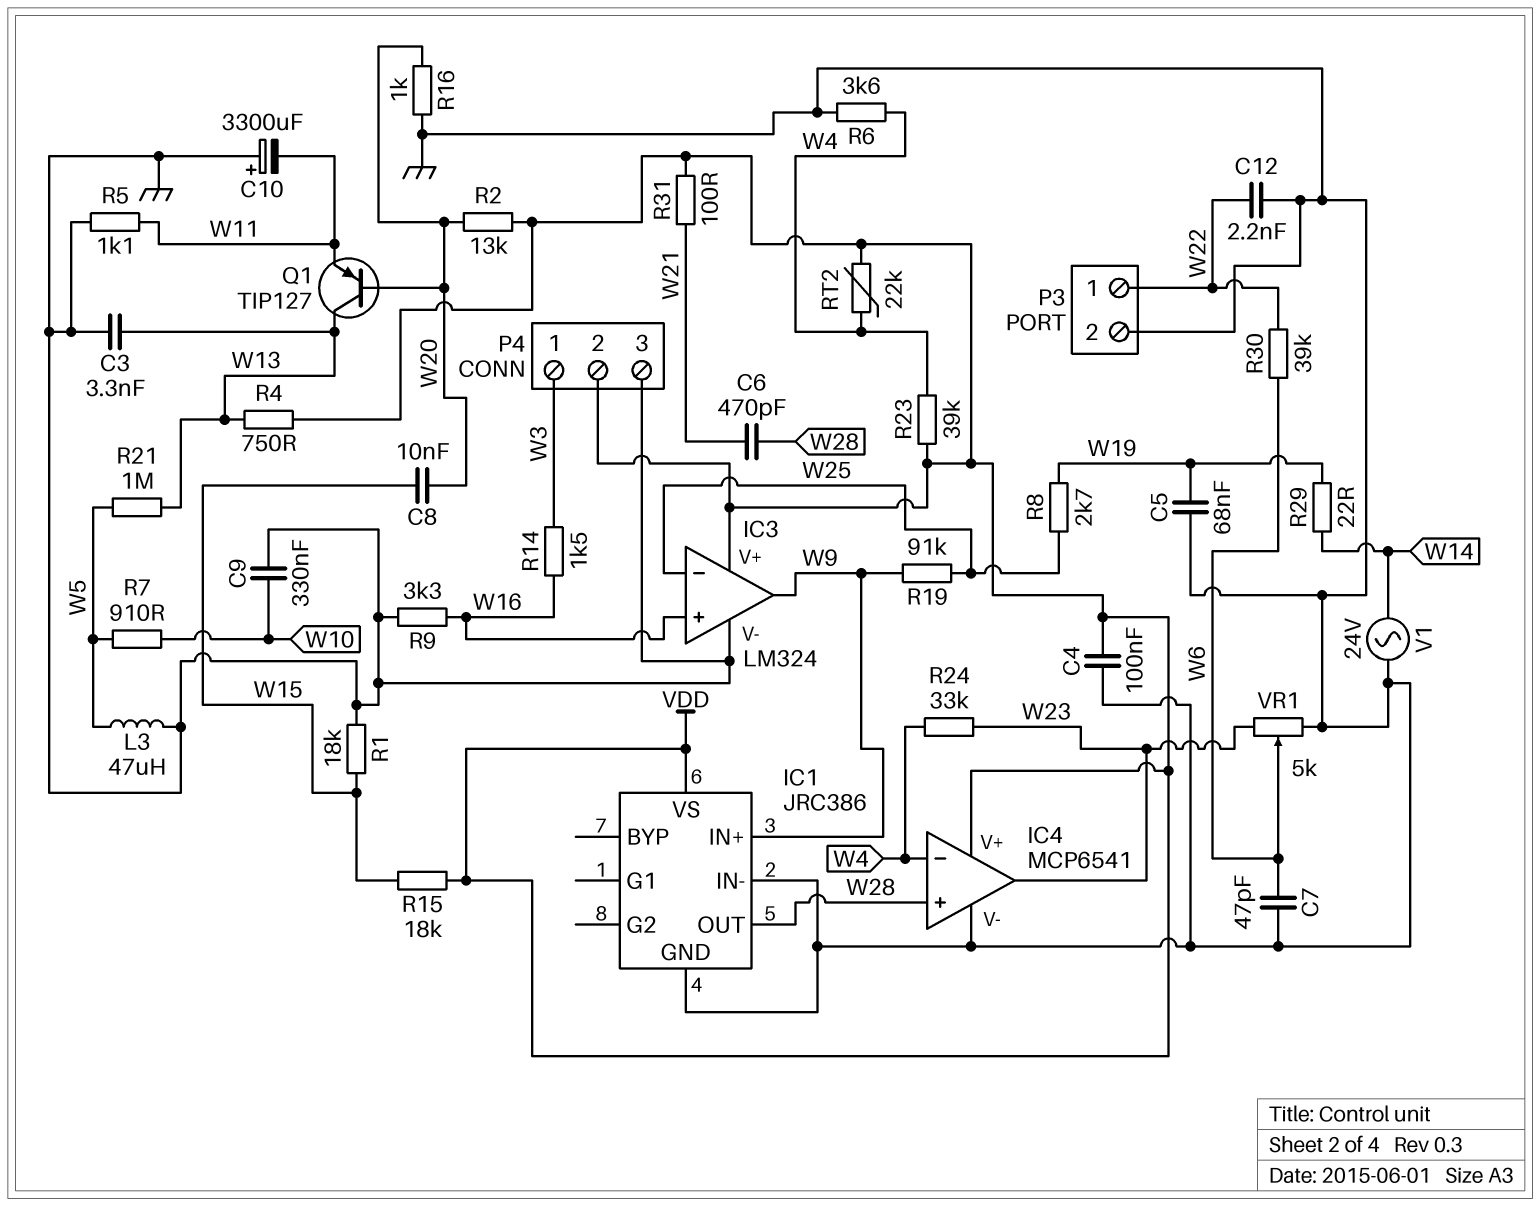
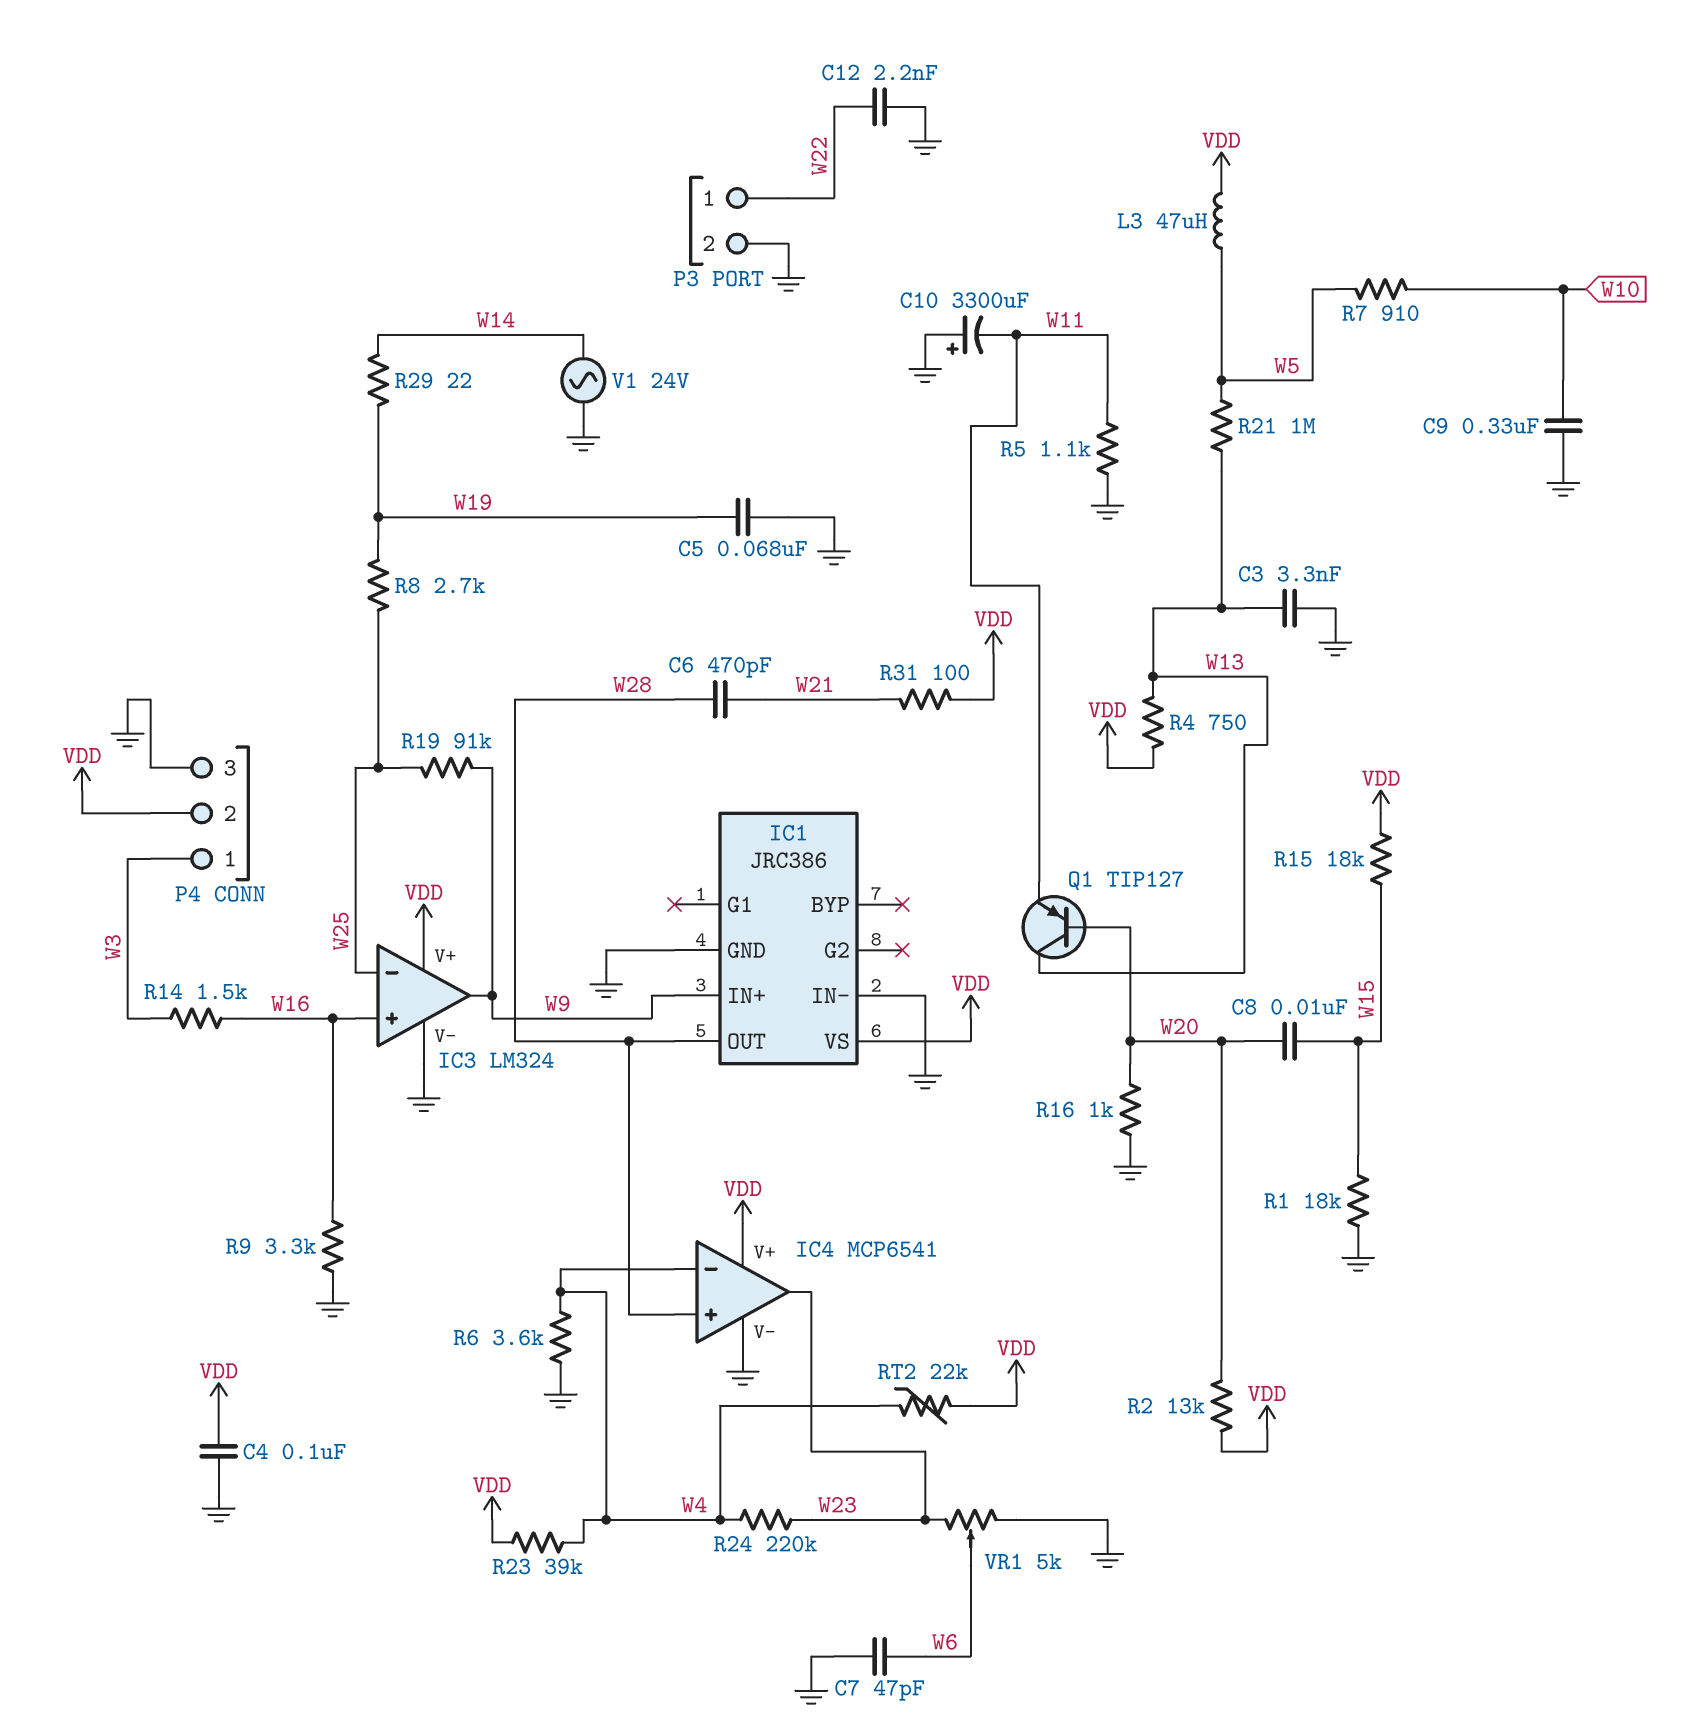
L3: 47uH (GND, W5) -> 47uH (VDD, W5)
R24: 33k (W4, W23) -> 220k (W4, W23)
R30: 39k (W6, W22) -> none

